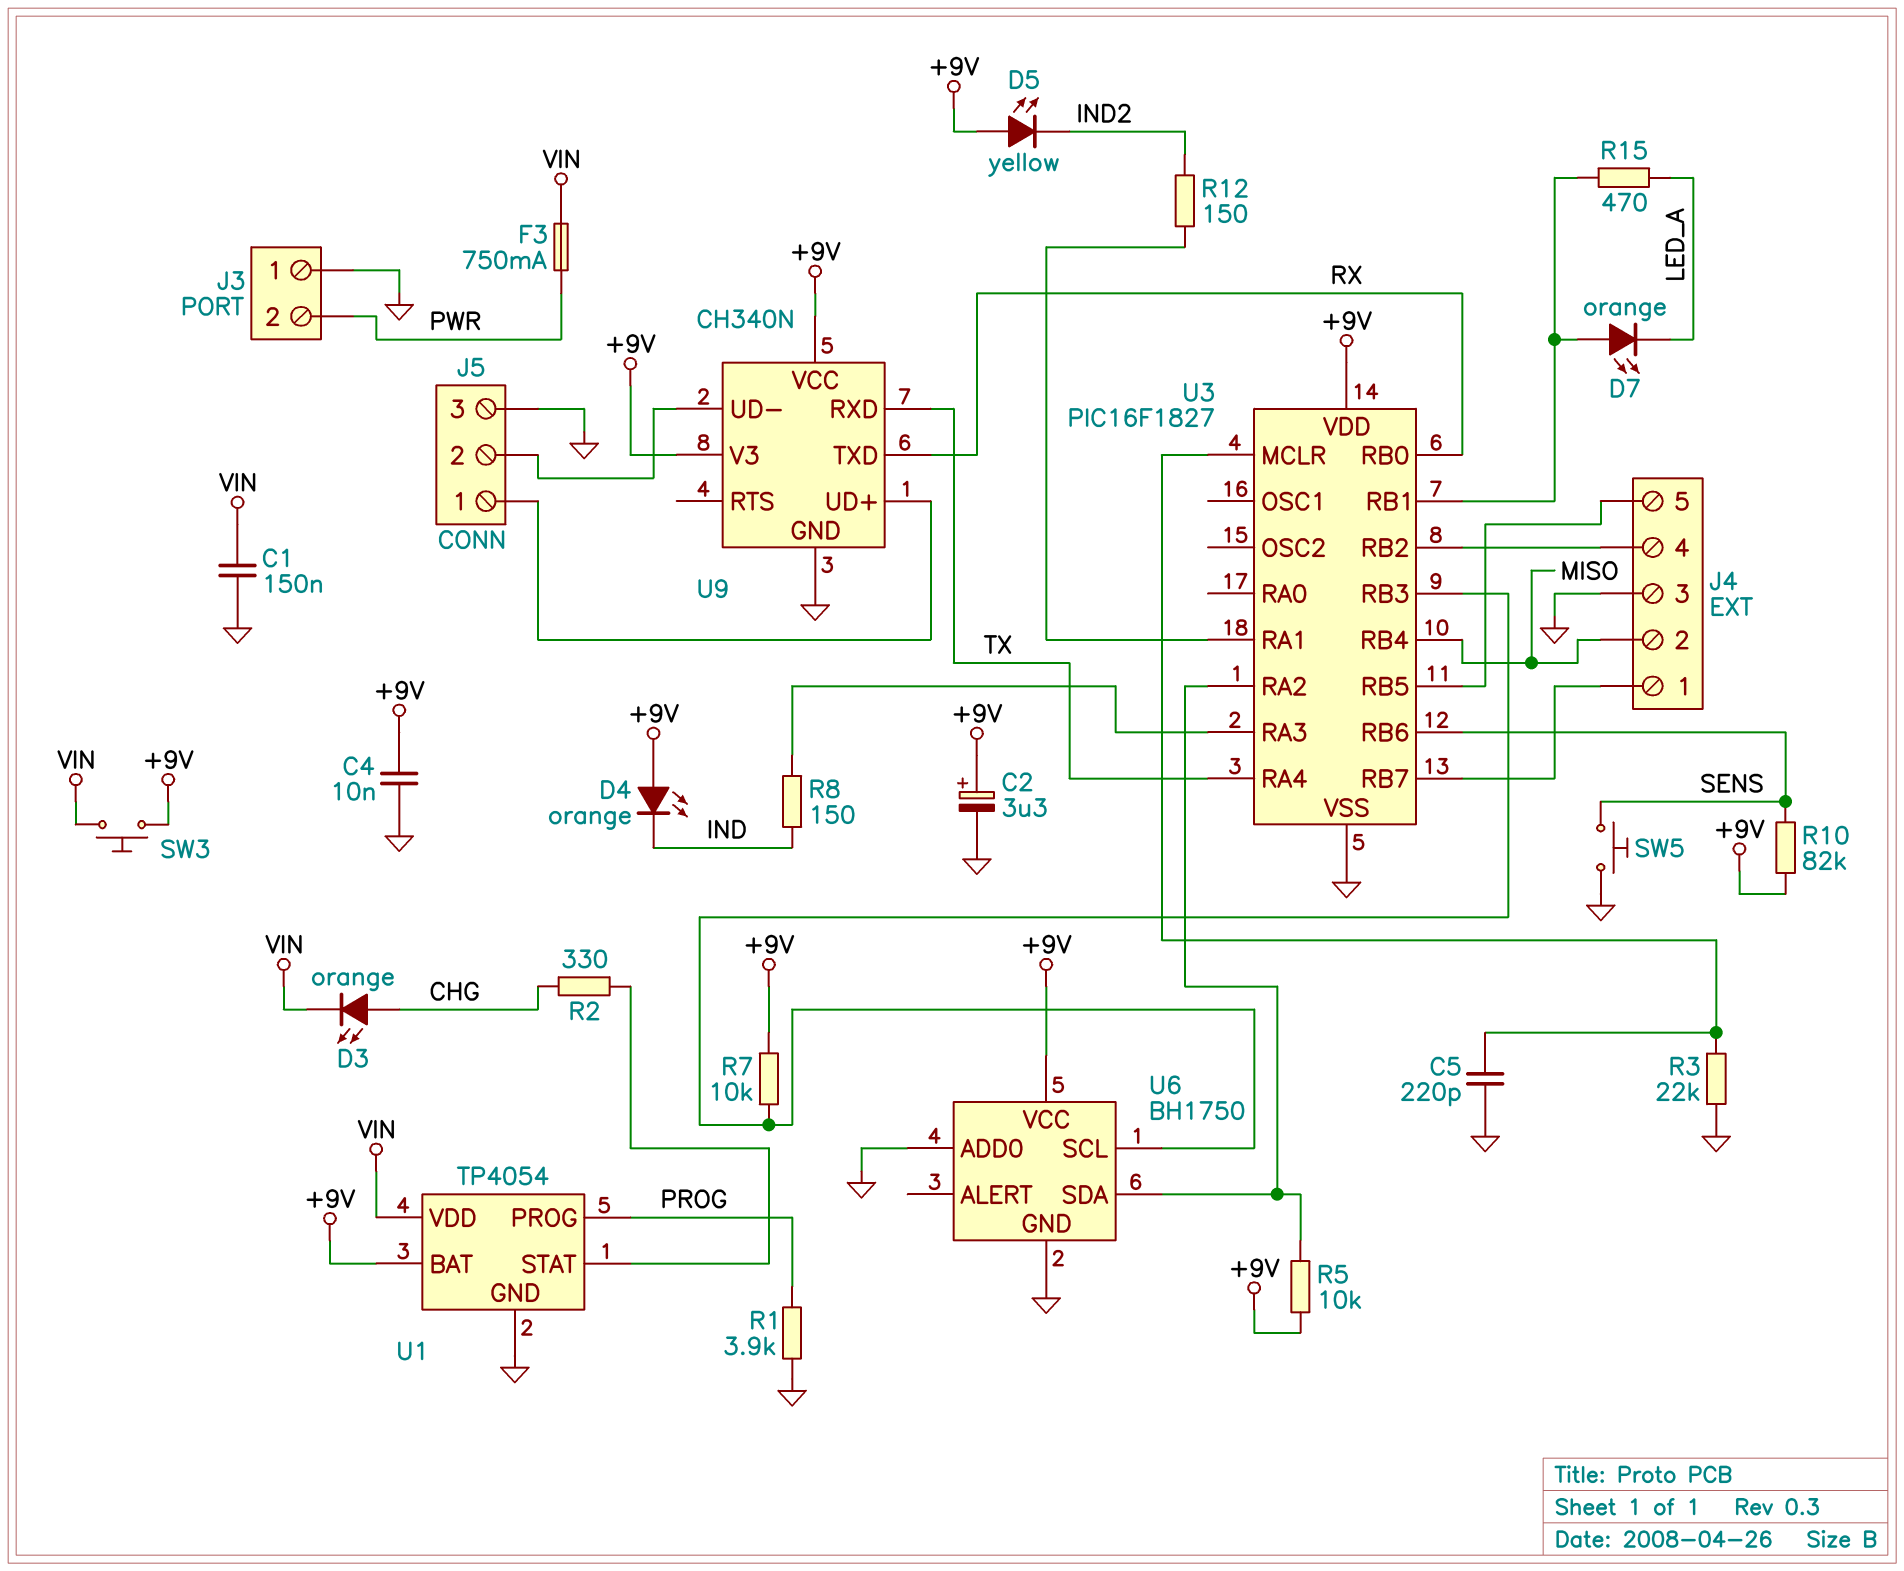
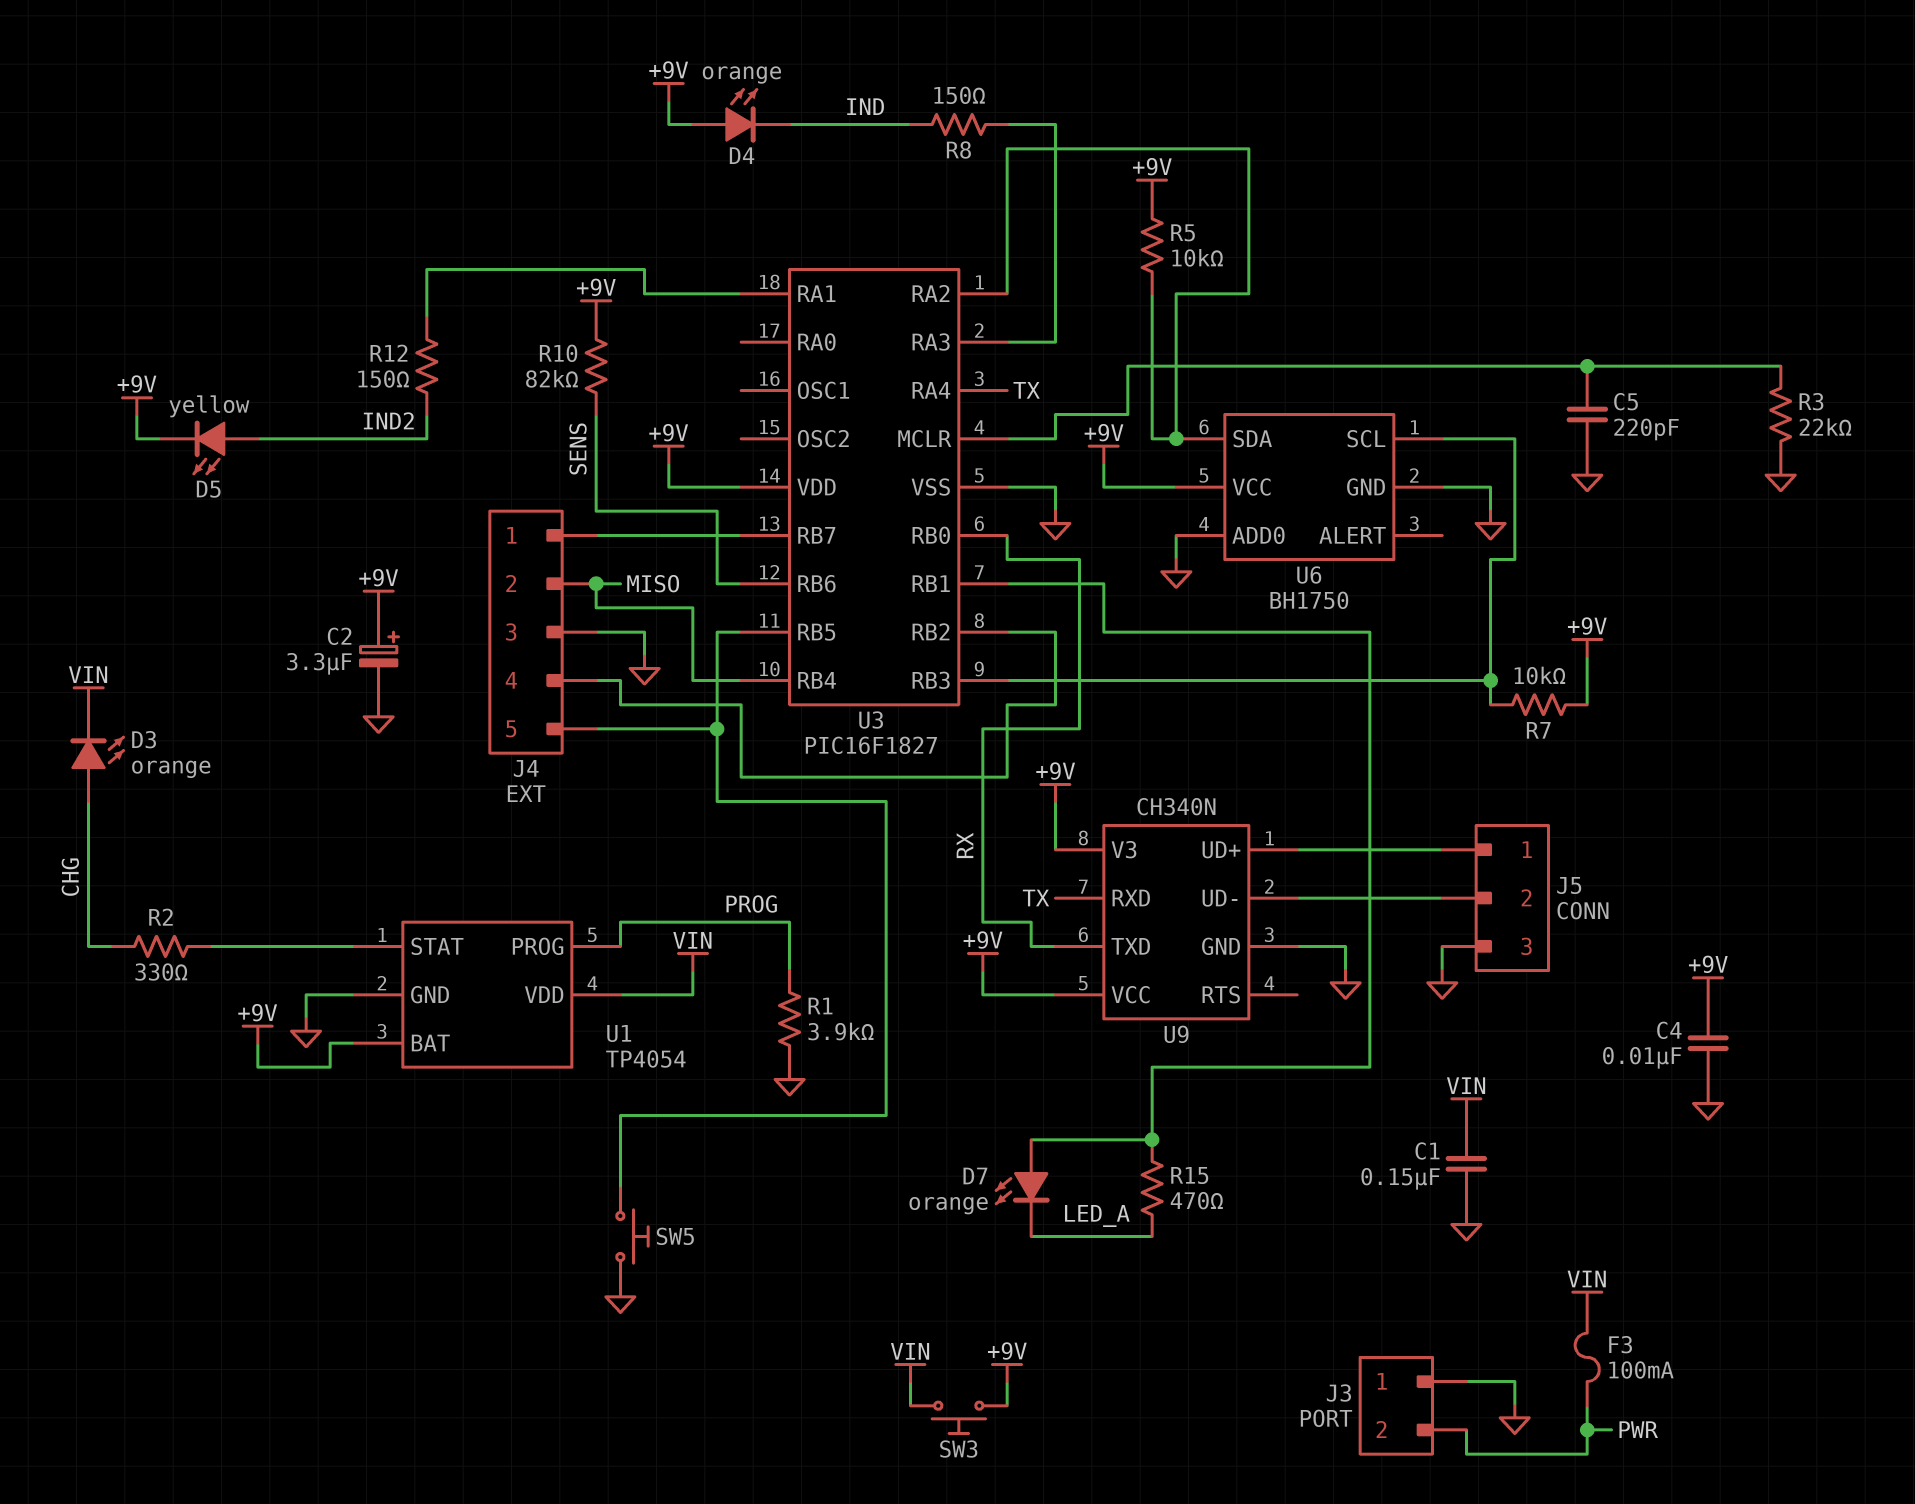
D5: LED yellow (A +9V, K IND2) -> LED yellow (A IND2, K +9V)
F3: 750mA (PWR, VIN) -> 100mA (PWR, VIN)
SW5: button (GND, SENS) -> button (GND, J4/5)

